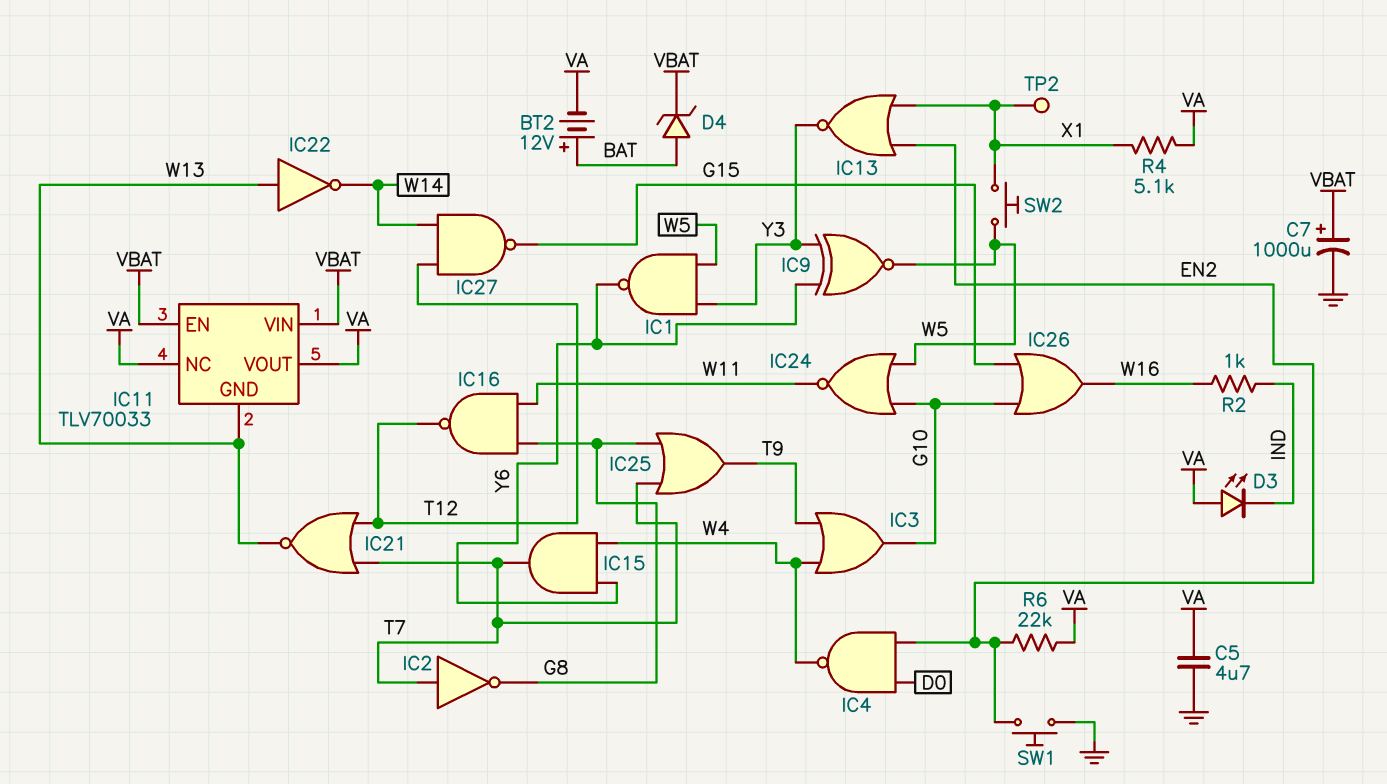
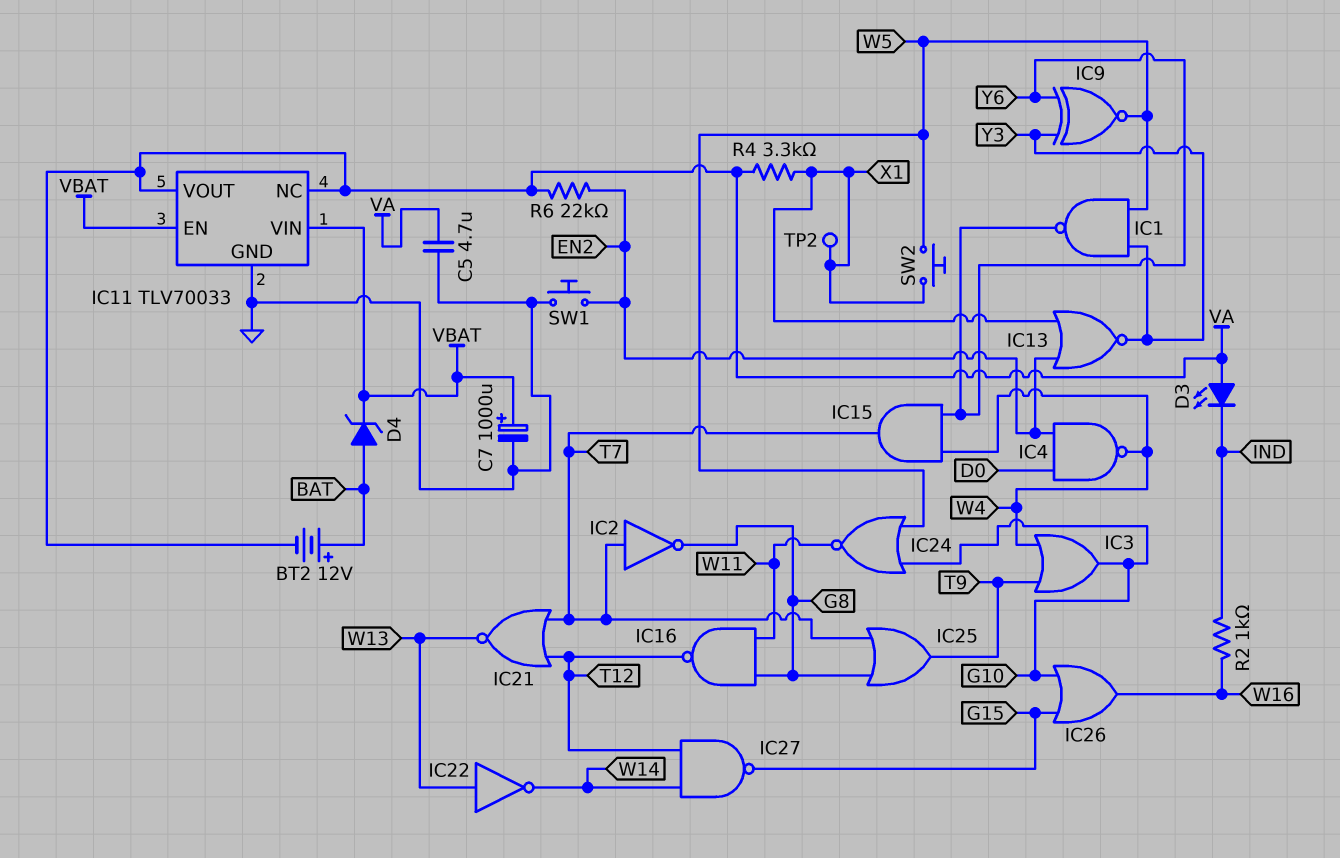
IC11 pin GND: W13 -> GND
R4: 5.1k (VA, X1) -> 3.3k (VA, X1)

